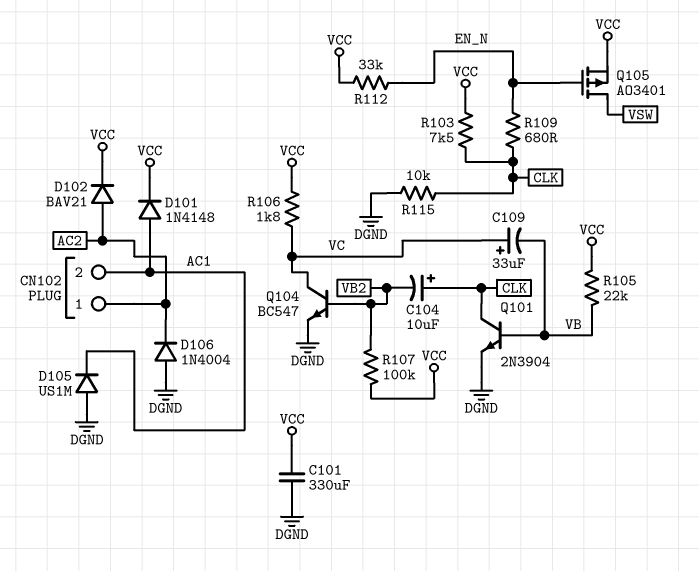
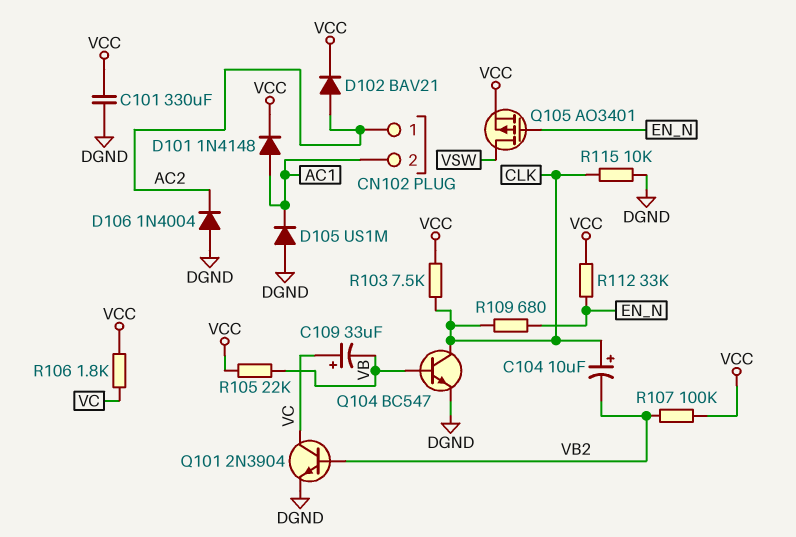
Q101: NPN 2N3904 (B VB, C CLK, E DGND) -> NPN 2N3904 (B VB2, C VC, E DGND)
Q104: NPN BC547 (B VB2, C VC, E DGND) -> NPN BC547 (B VB, C CLK, E DGND)

